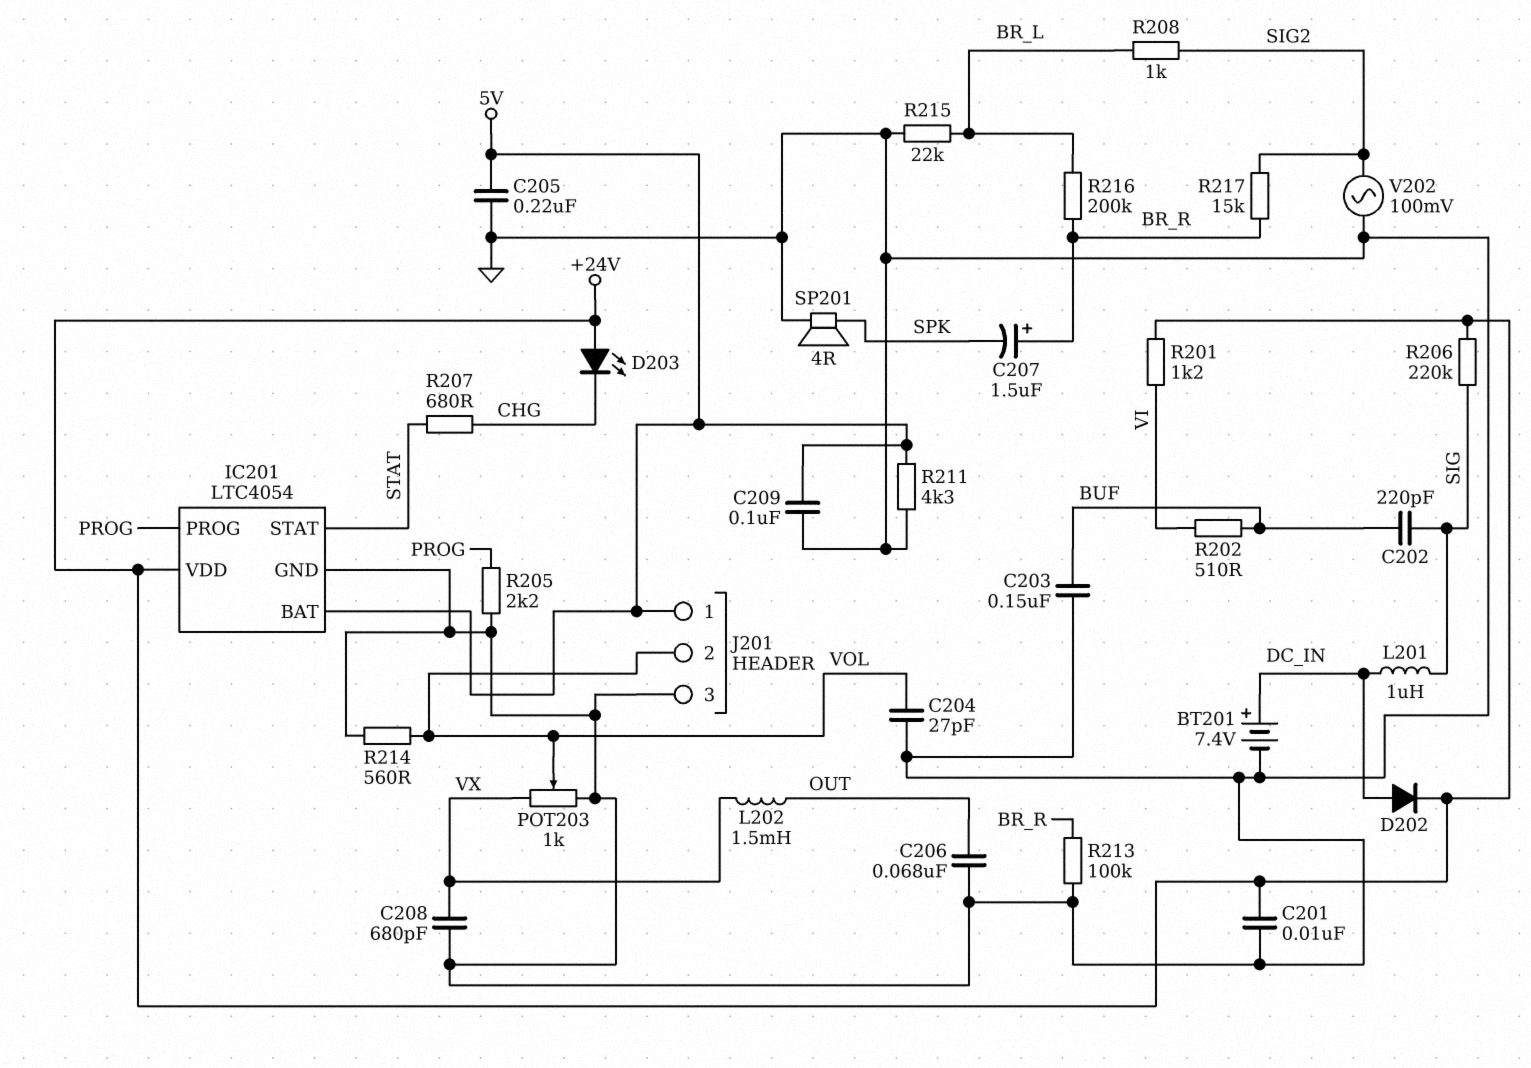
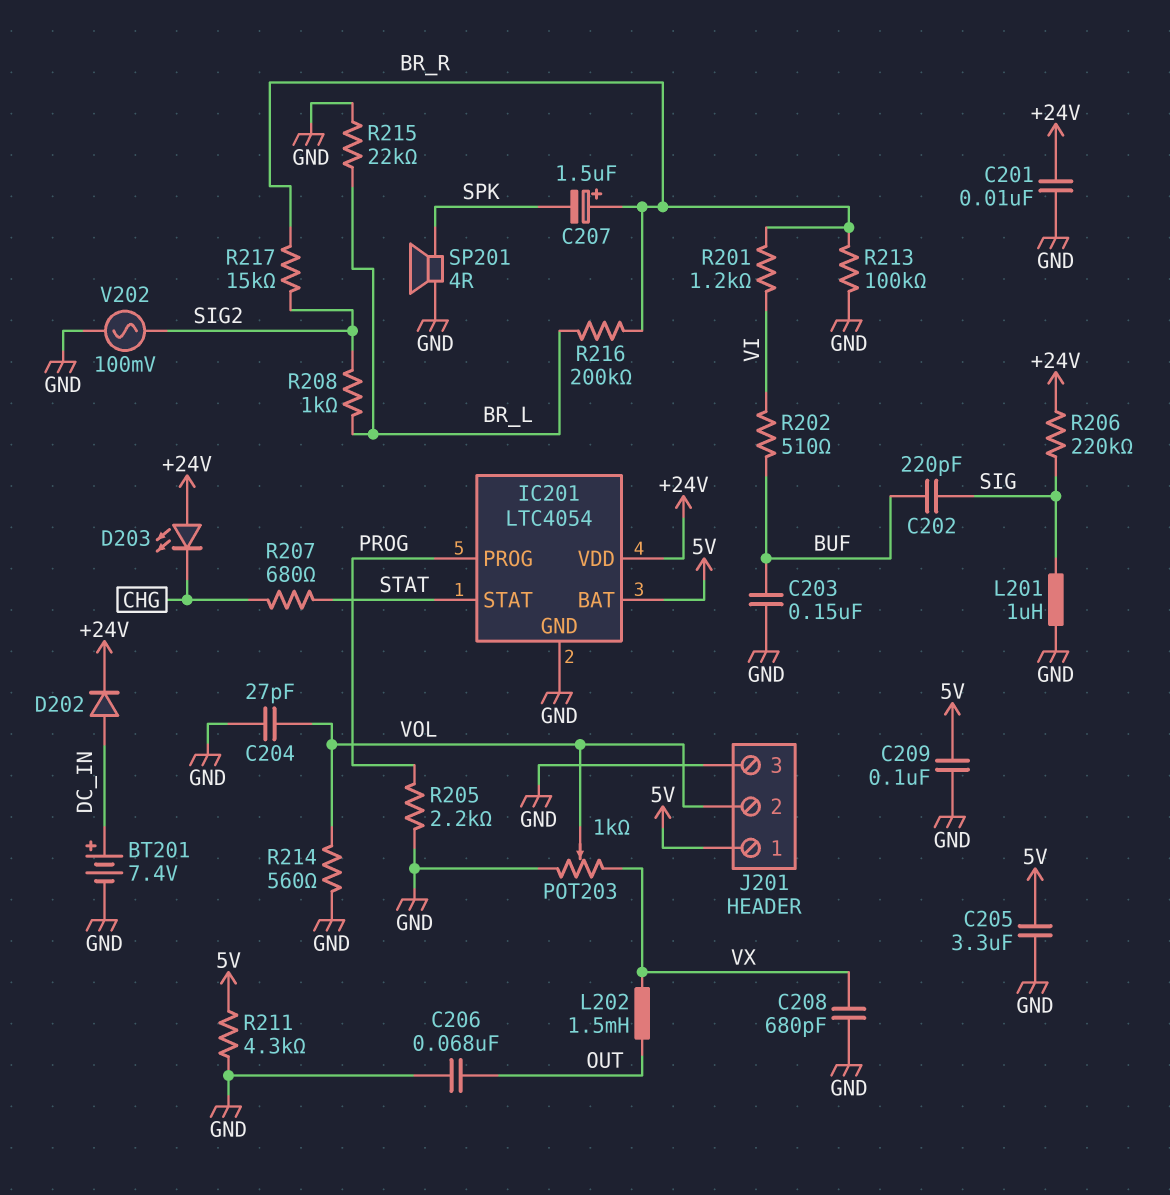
C205: 220nF (5V, GND) -> 3.3uF (5V, GND)
L201: 1uH (DC_IN, SIG) -> 1uH (GND, SIG)
R201: 1.2k (+24V, VI) -> 1.2k (BR_R, VI)

